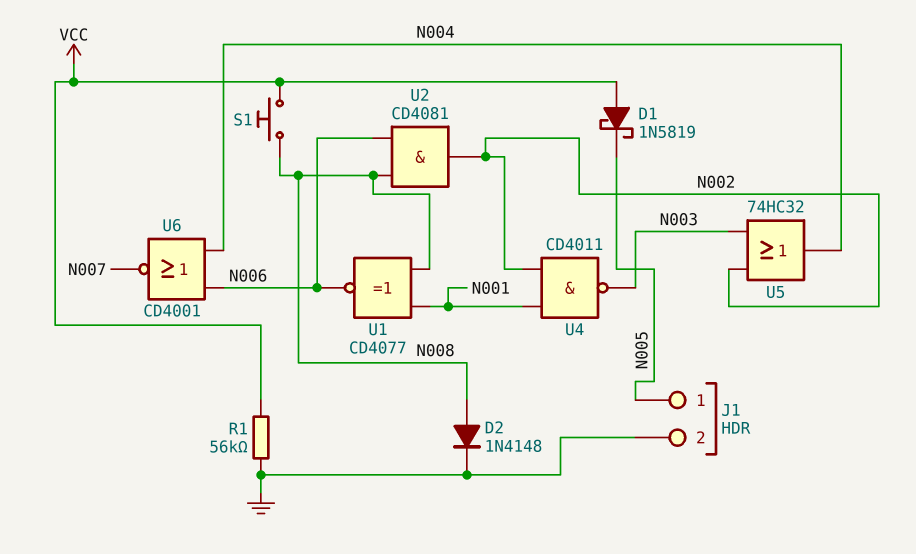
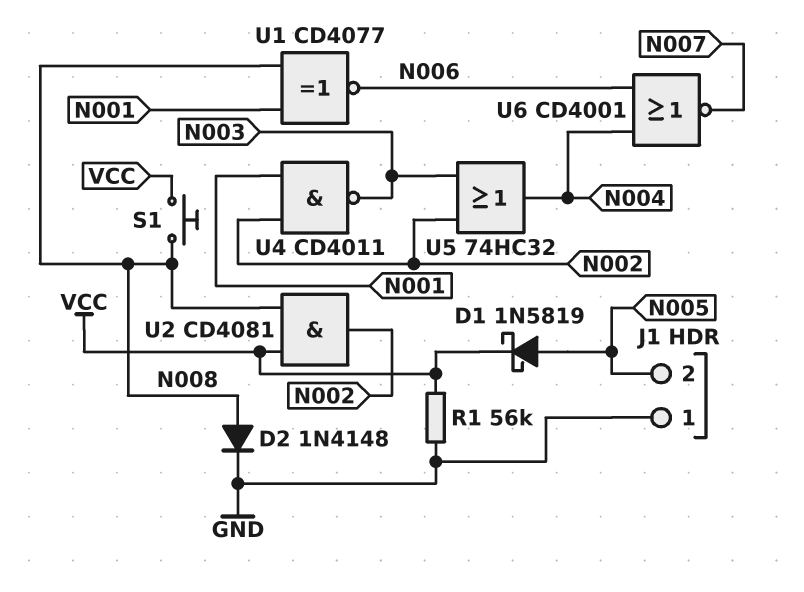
D1: schottky 1N5819 (A VCC, K N005) -> schottky 1N5819 (A N005, K VCC)
J1 pin 1: N005 -> GND
J1 pin 2: GND -> N005
U2: AND CD4081 (in N006, in N008, out N002) -> AND CD4081 (in N008, in VCC, out N002)

